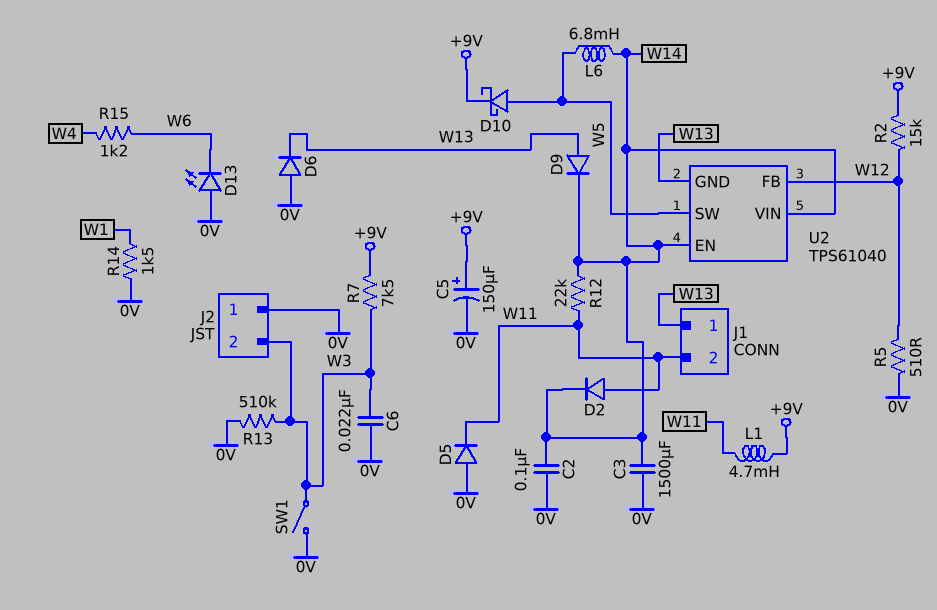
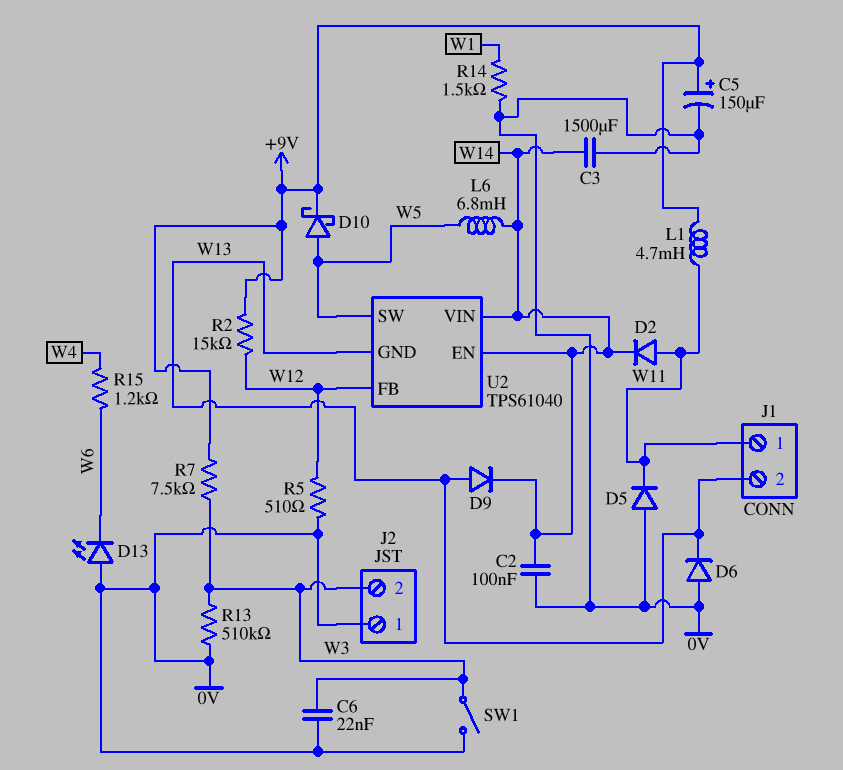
J1 pin 1: W13 -> W11
J1 pin 2: W11 -> W13
R12: 22k (W11, W14) -> none

